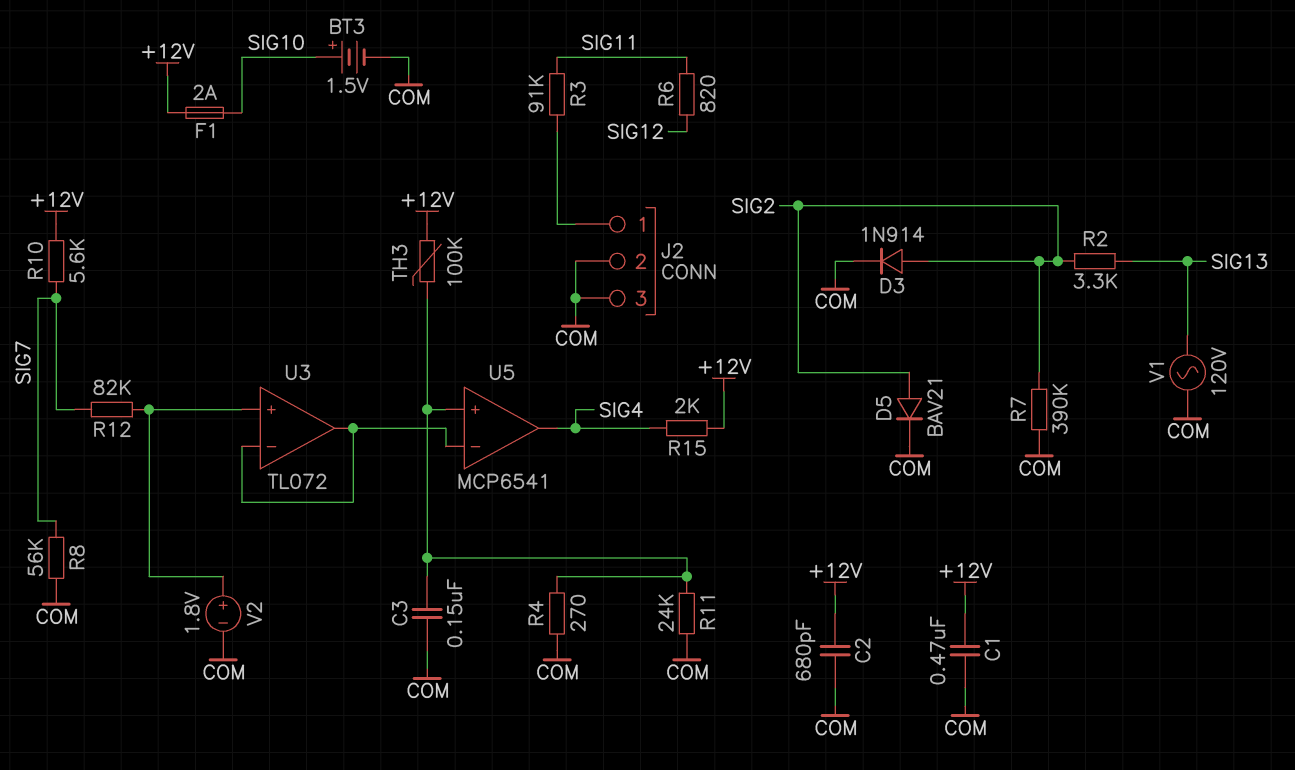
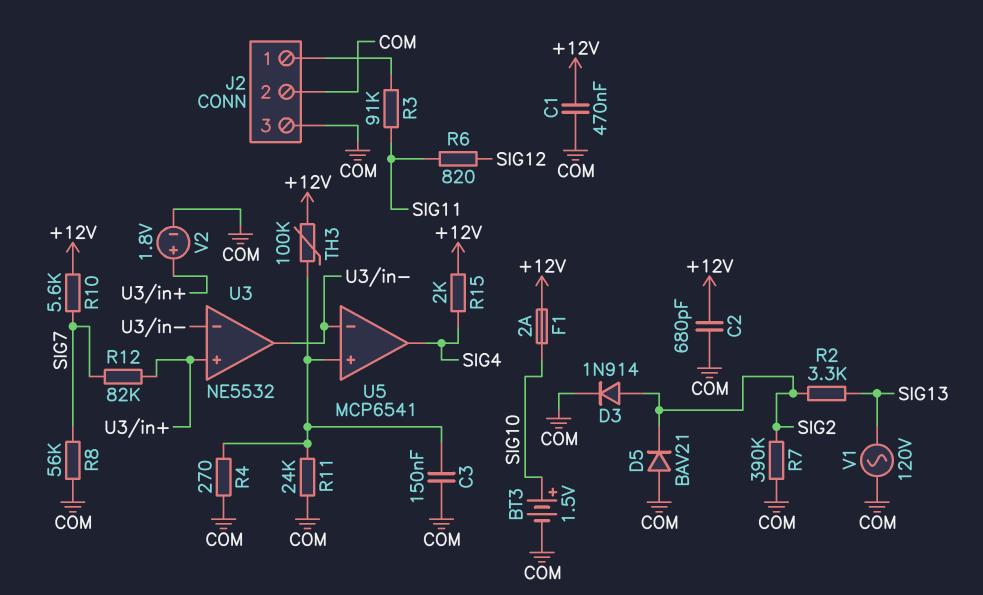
D5: diode BAV21 (A SIG2, K COM) -> diode BAV21 (A COM, K SIG2)
U3: TL072 -> NE5532

